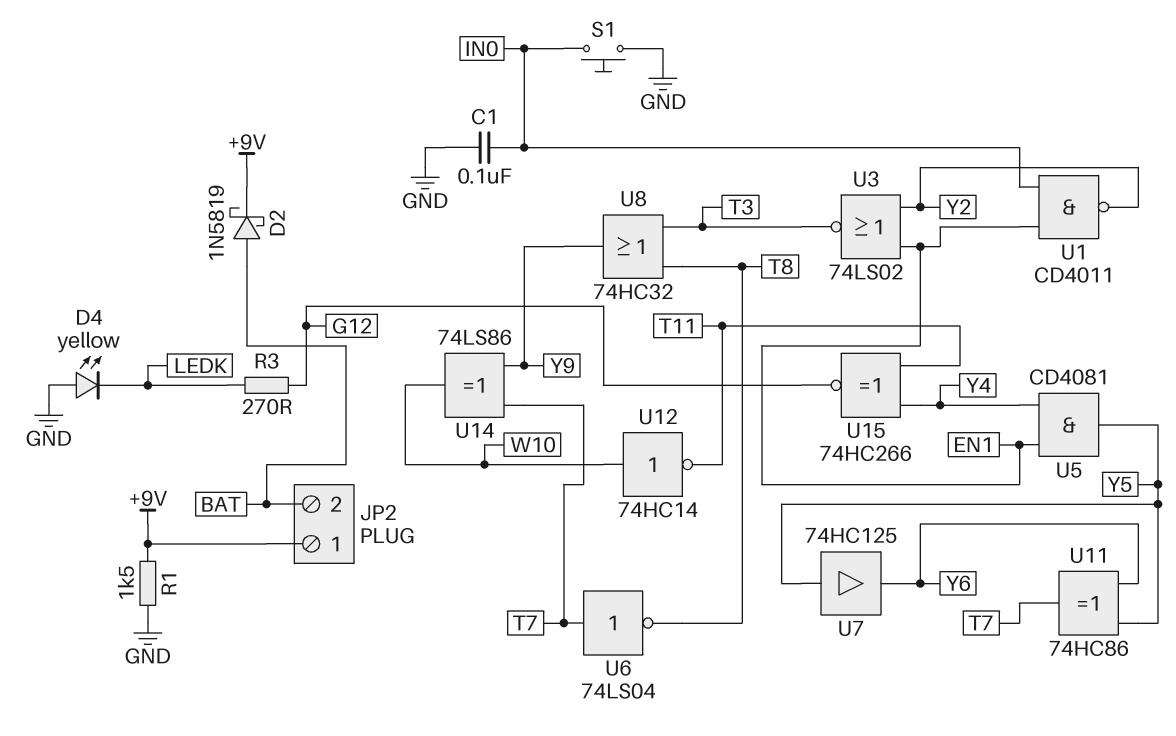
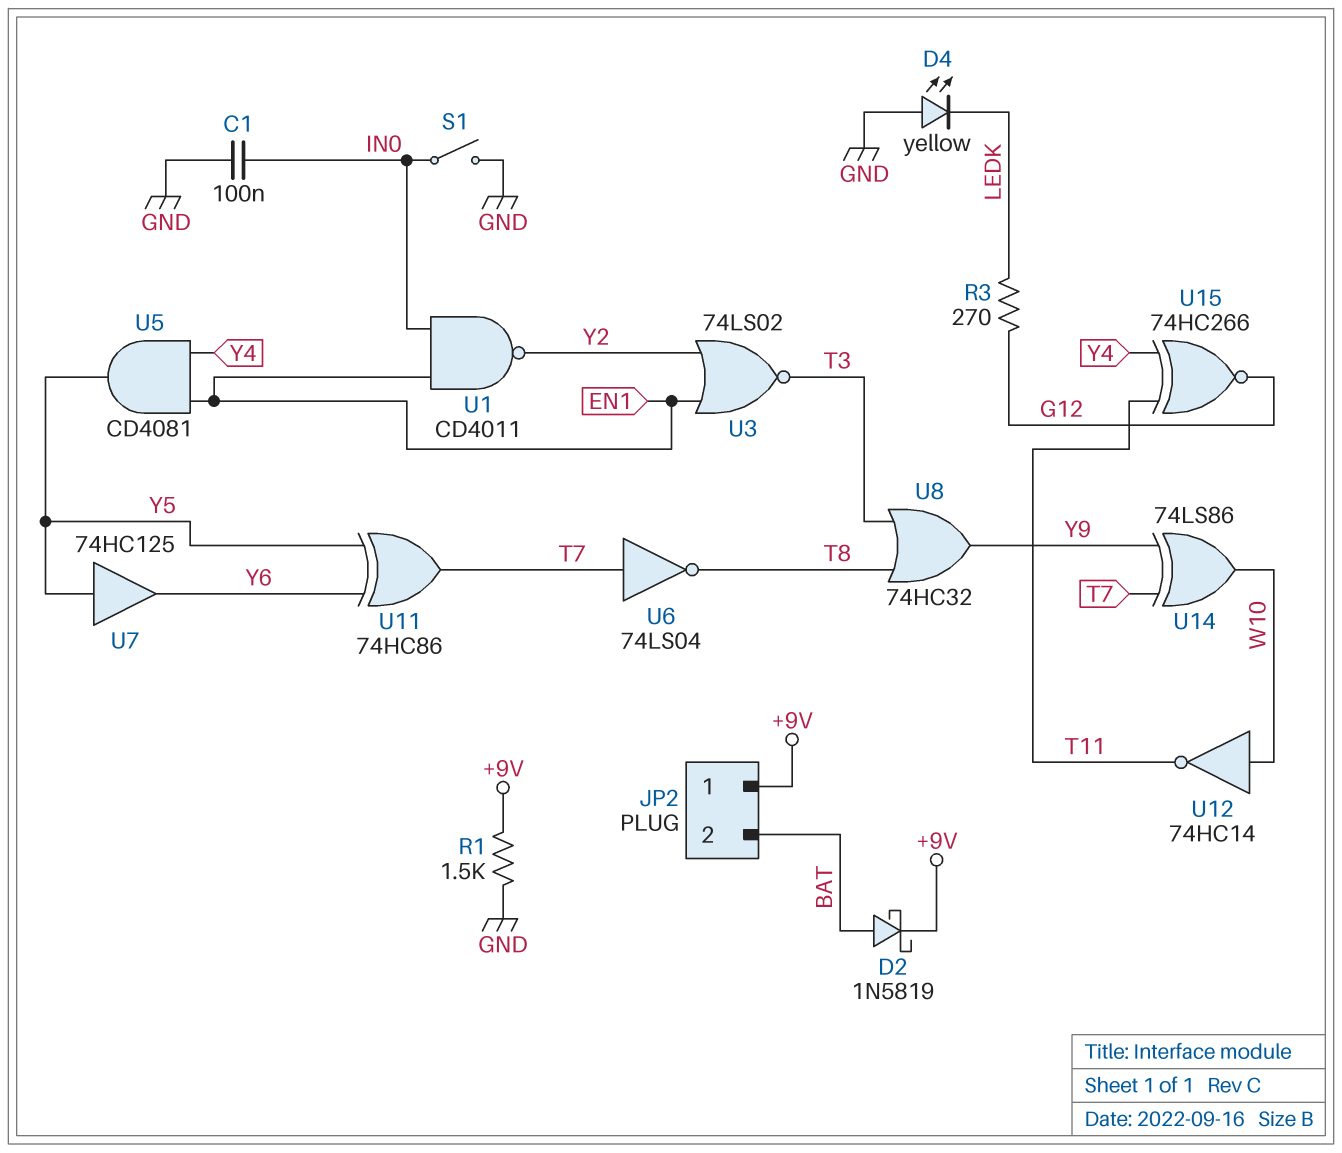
S1: button (GND, IN0) -> switch (GND, IN0)

